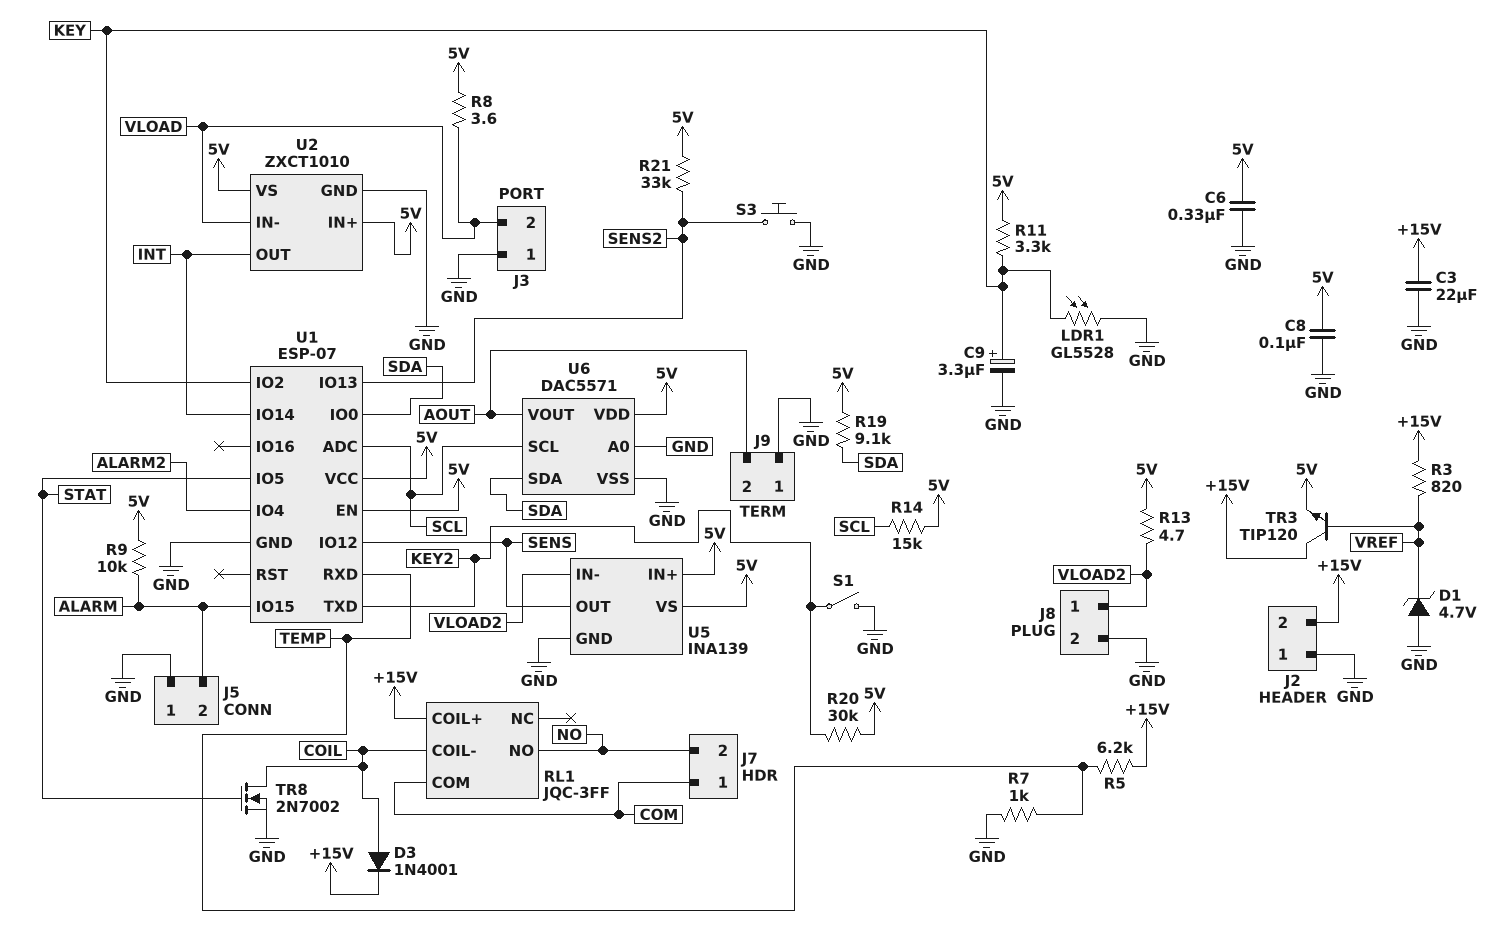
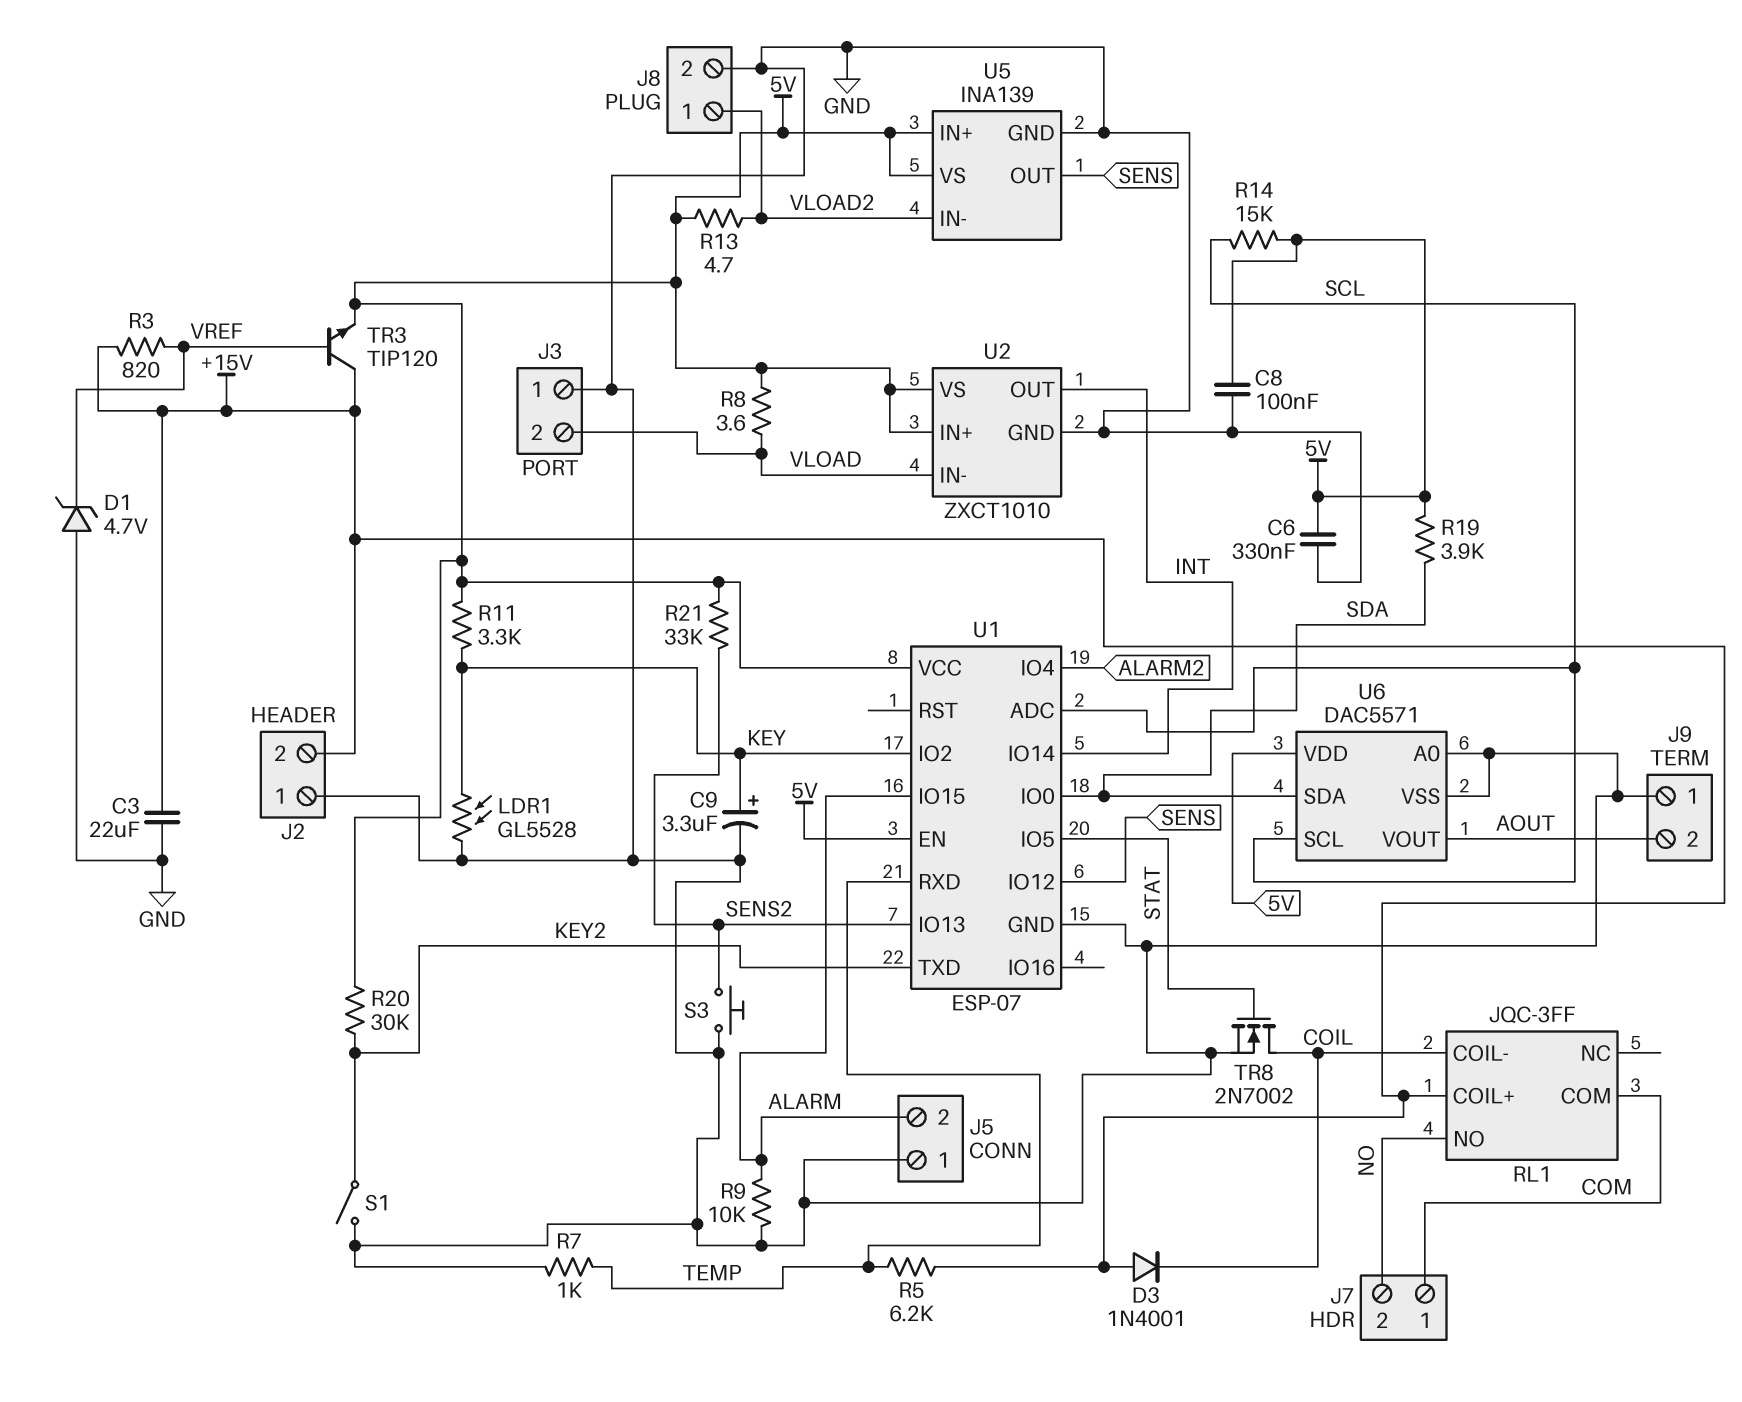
D3: diode 1N4001 (A COIL, K +15V) -> diode 1N4001 (A +15V, K COIL)
R9: 10k (5V, ALARM) -> 10k (ALARM, GND)
R19: 9.1k (5V, SDA) -> 3.9k (5V, SDA)

